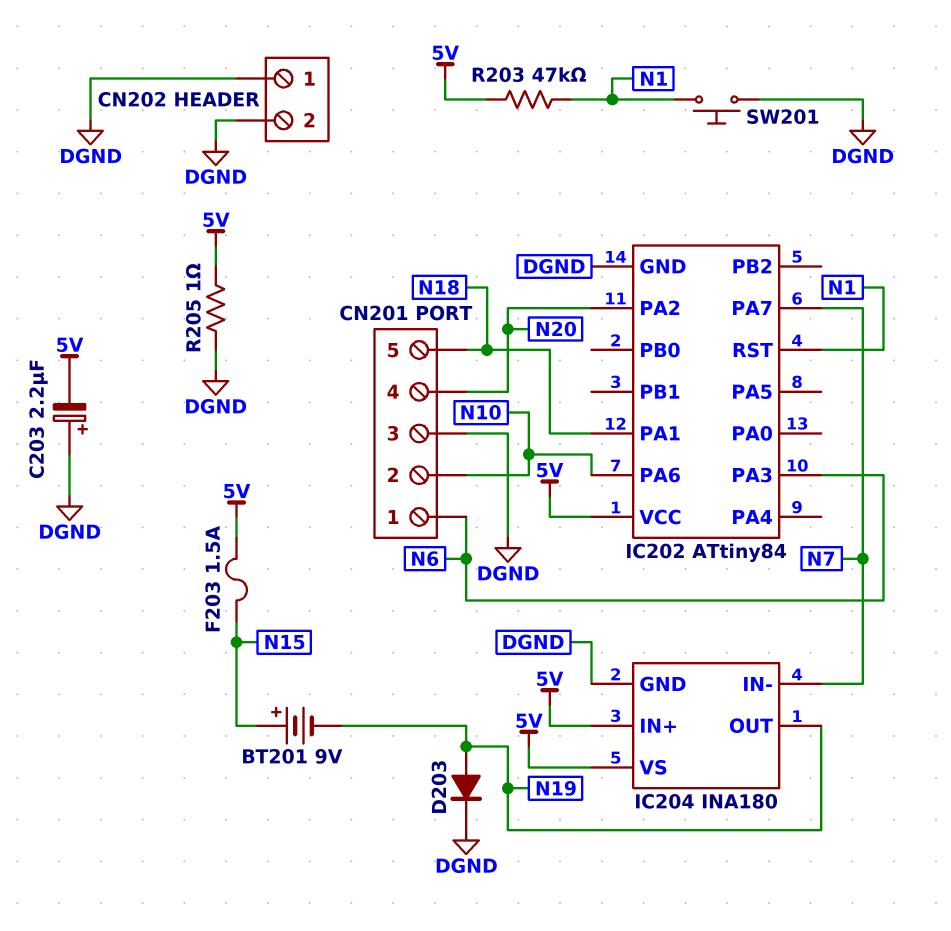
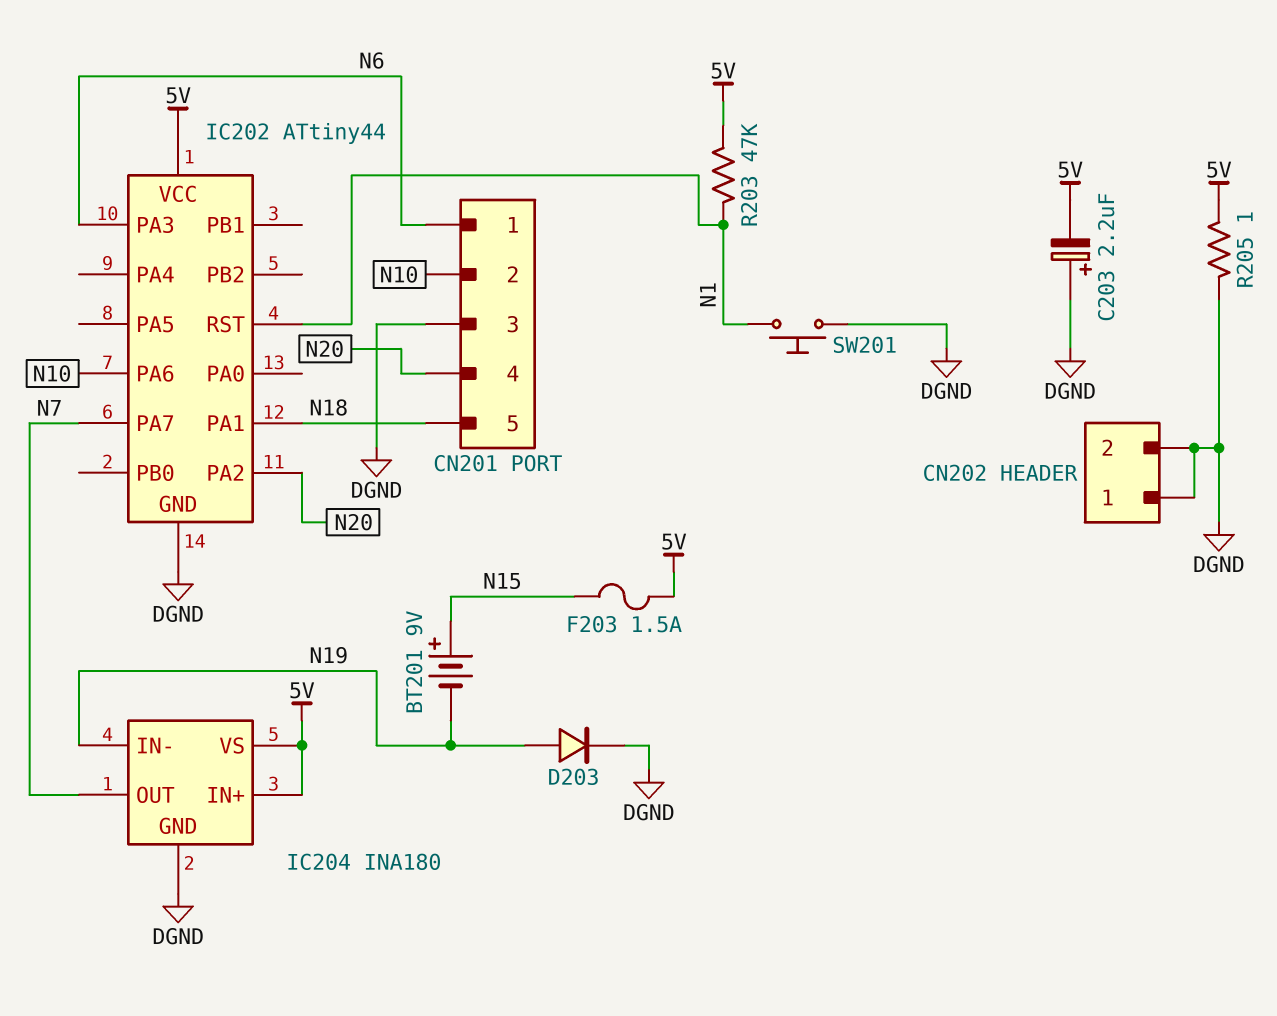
IC202: ATtiny84 -> ATtiny44
IC204 pin IN-: N7 -> N19
IC204 pin OUT: N19 -> N7

